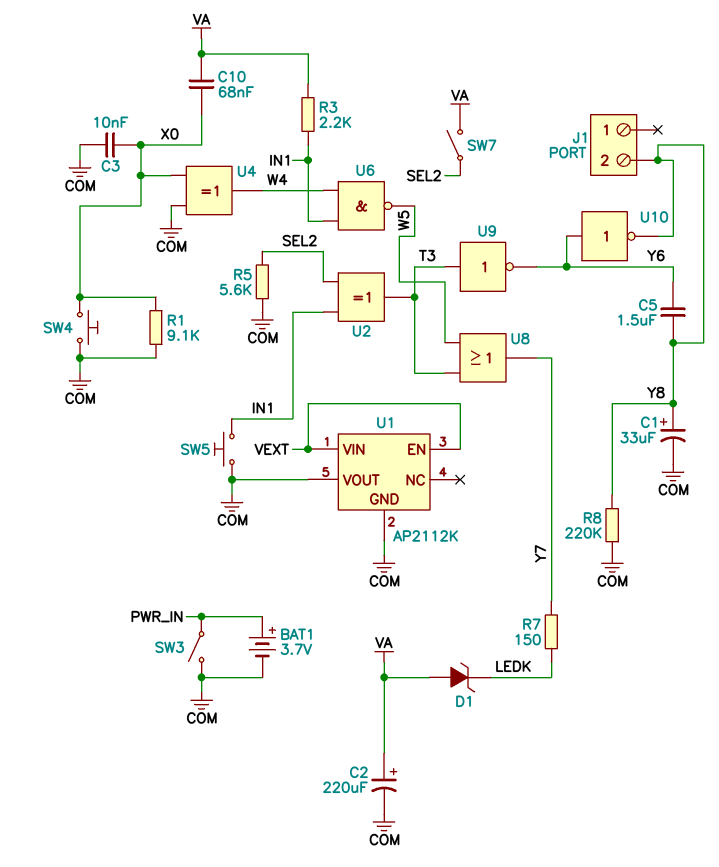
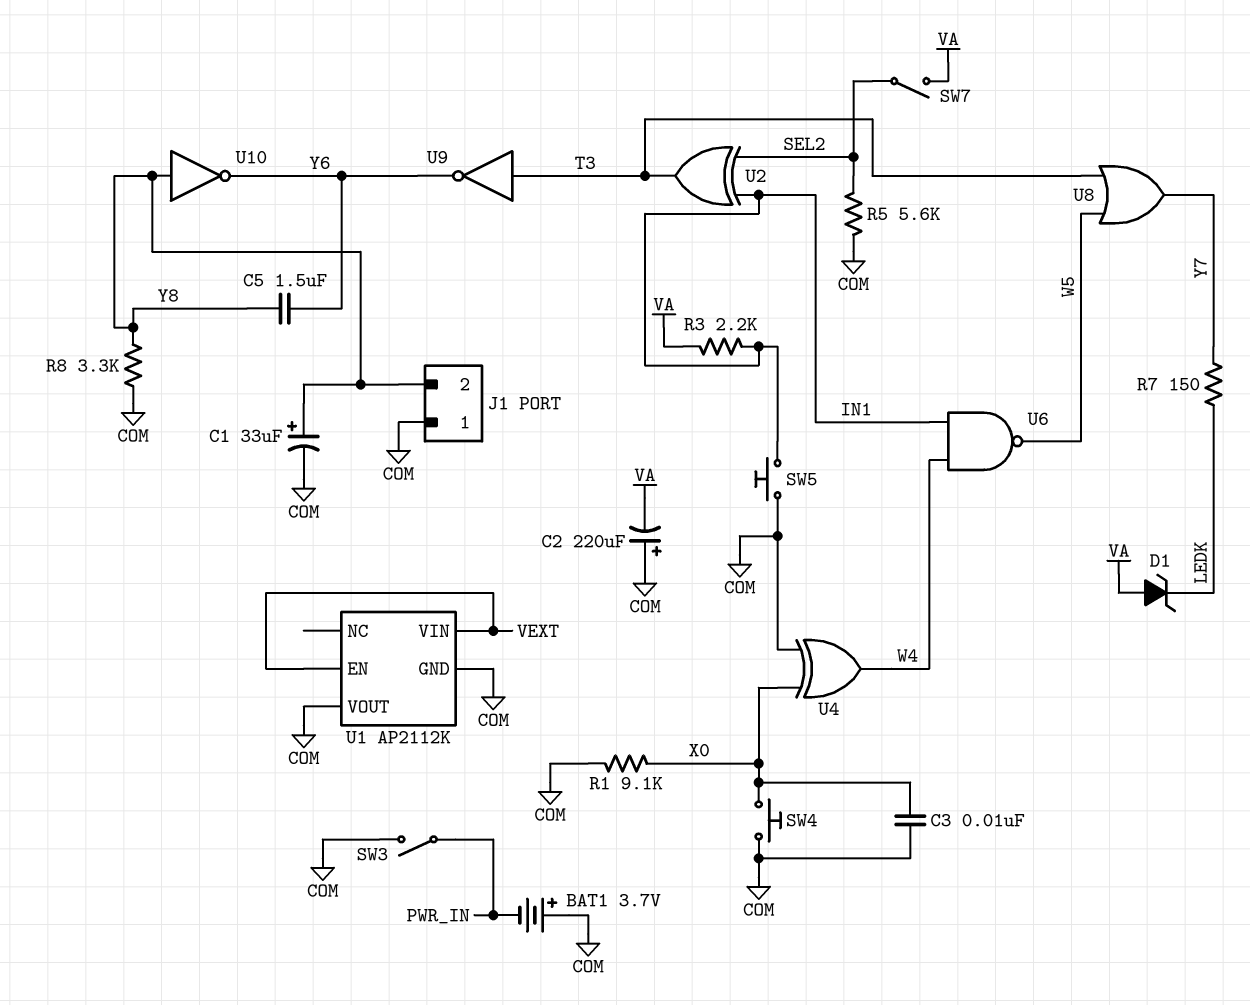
BAT1: 3.7V (plus PWR_IN, minus COM) -> 3.7V (plus COM, minus PWR_IN)
C2: 220uF (plus VA, minus COM) -> 220uF (plus COM, minus VA)
C10: 68nF (VA, X0) -> none
J1 pin 1: none -> COM
R8: 220k (COM, Y8) -> 3.3k (COM, Y8)
U10: NOT (in Y6, out Y8) -> NOT (in Y8, out Y6)

